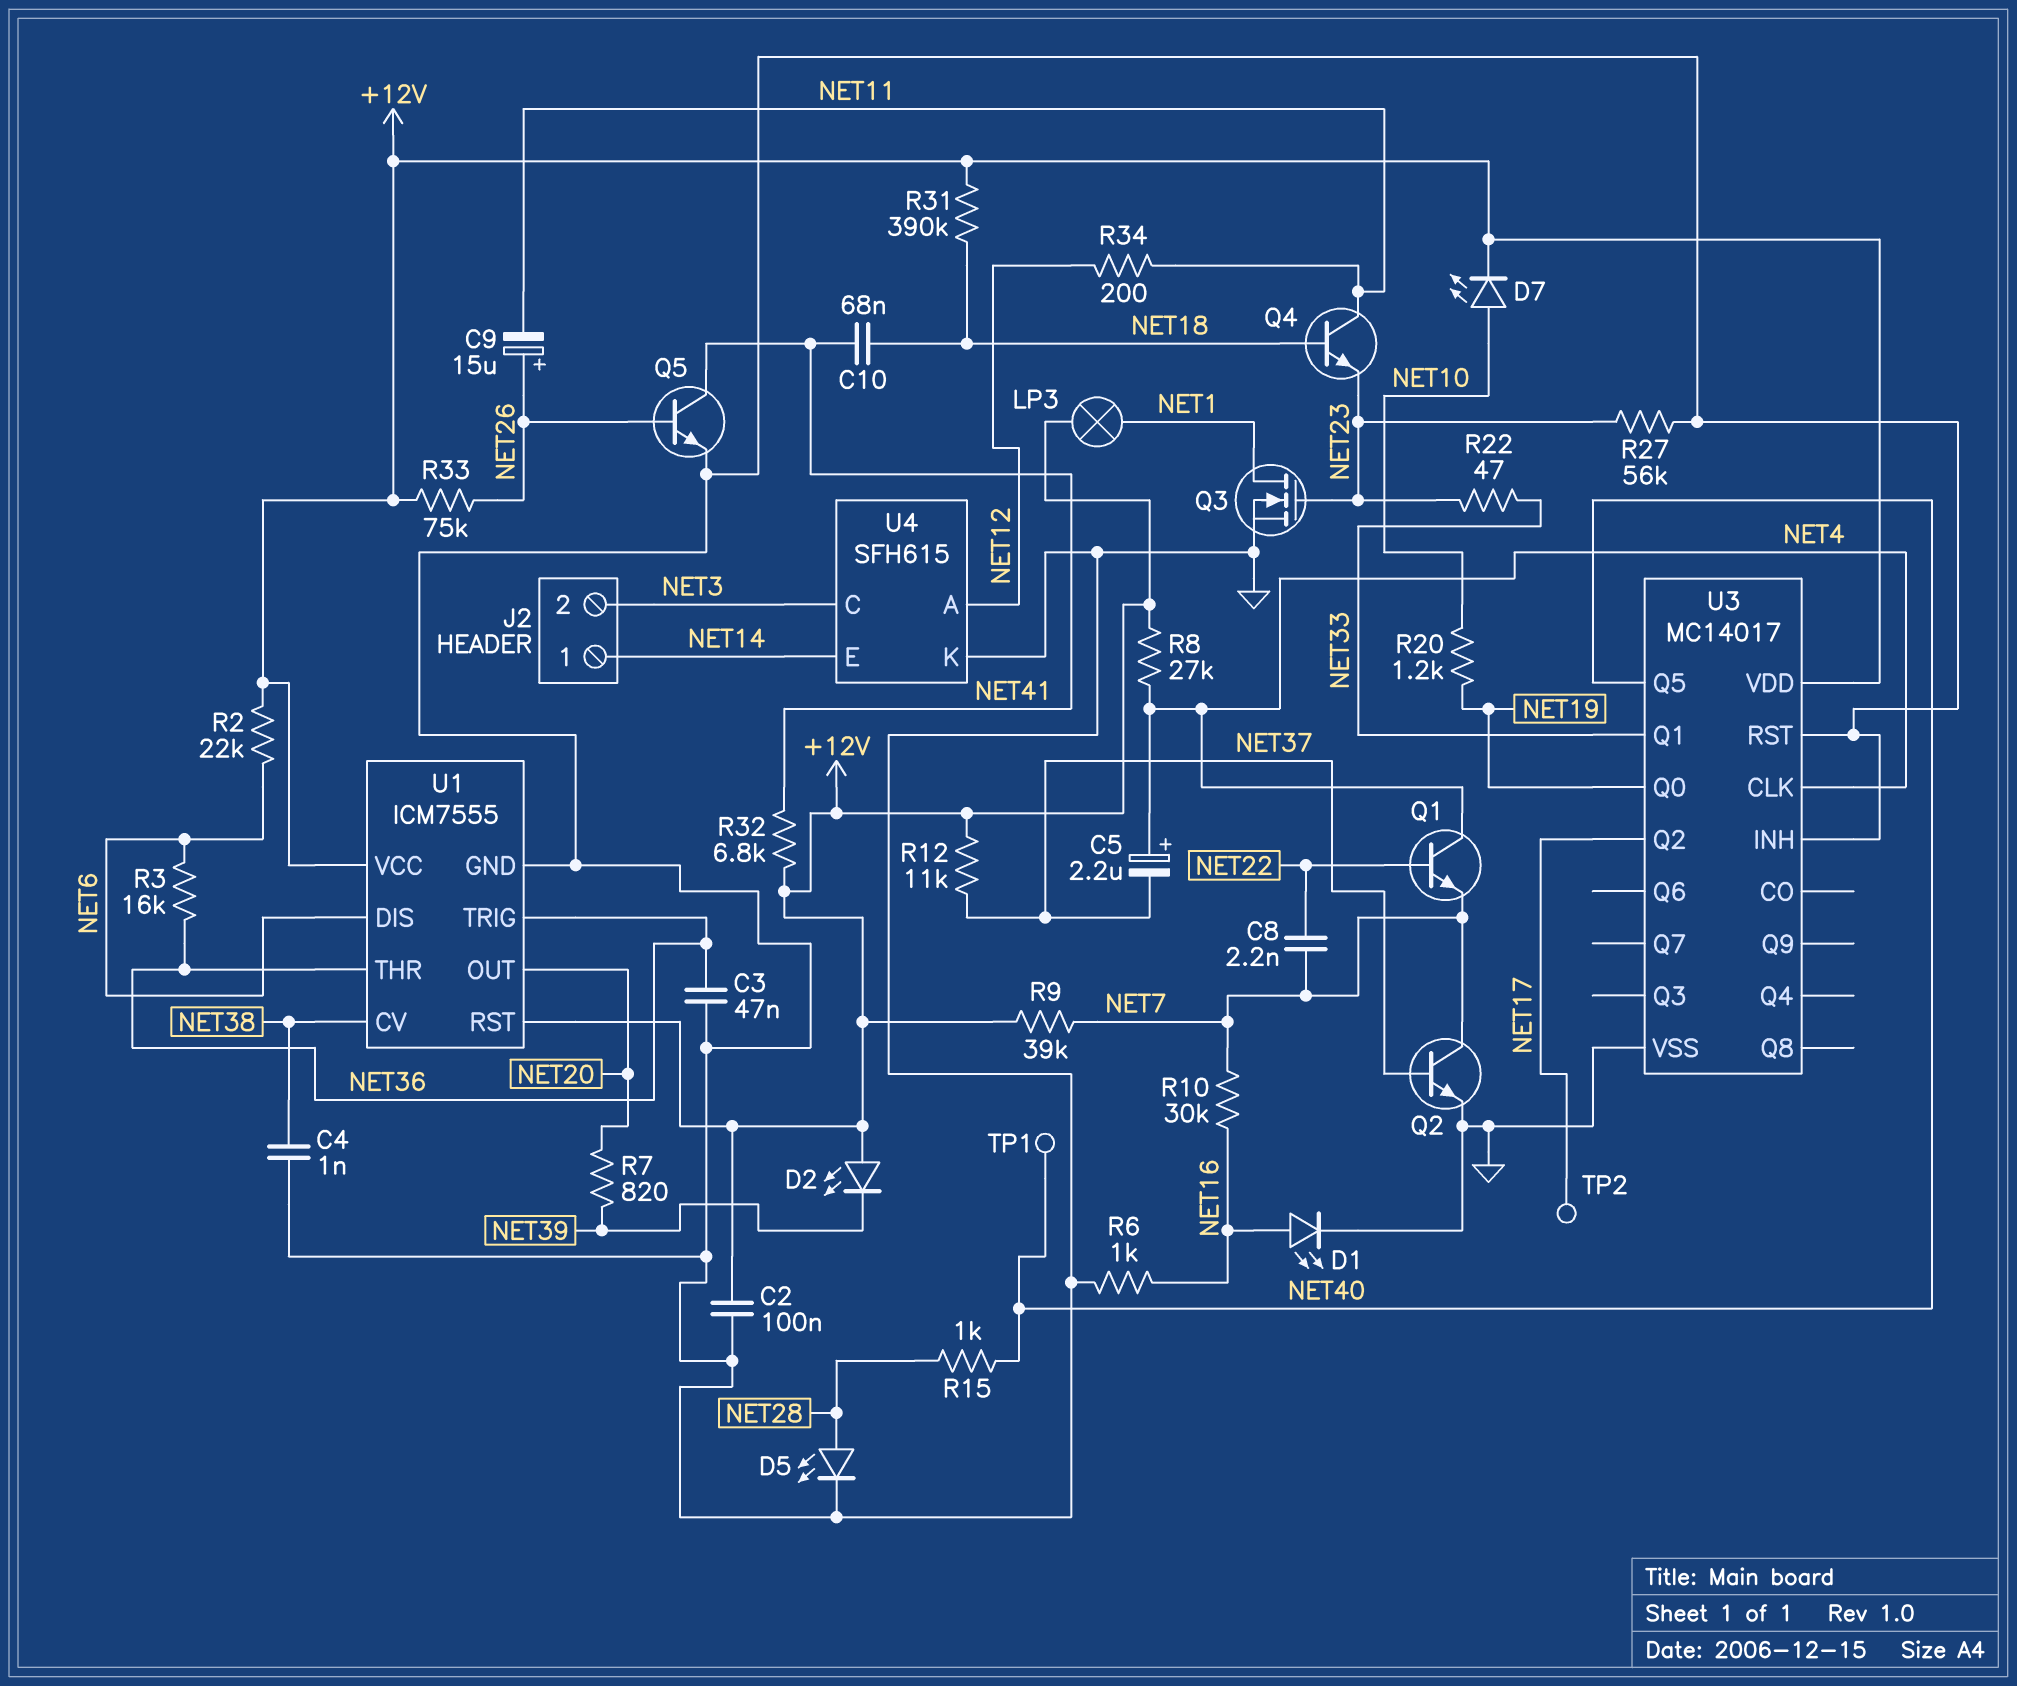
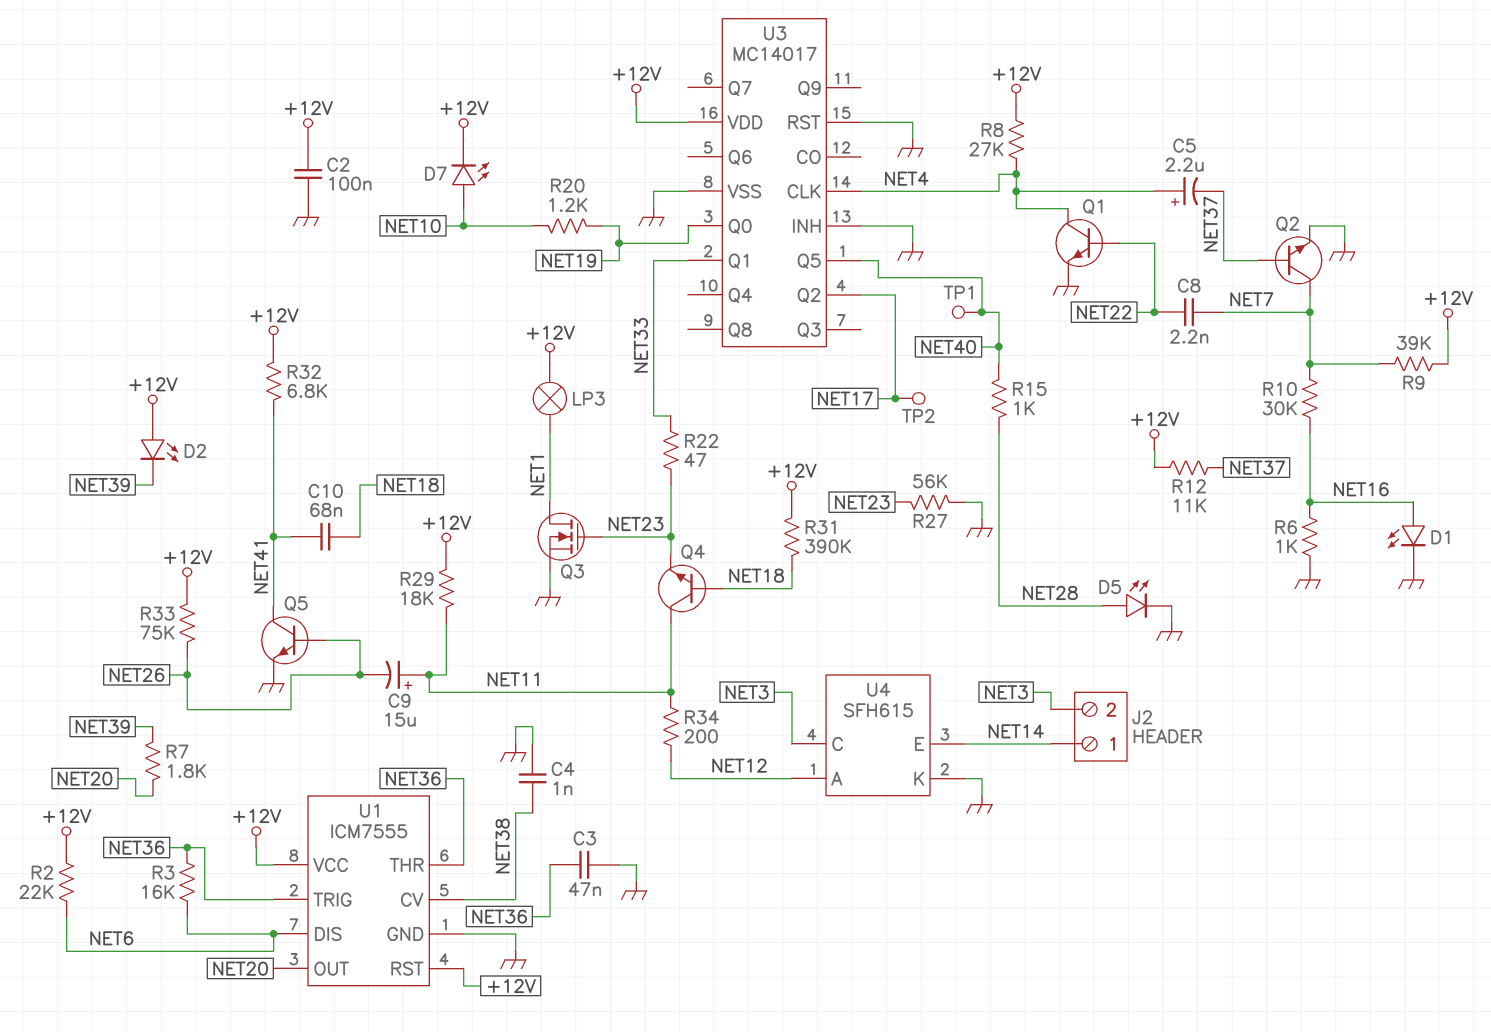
C9: 15uF (plus NET26, minus NET11) -> 15uF (plus NET11, minus NET26)
Q1: NPN (B NET22, C NET4, E NET7) -> NPN (B NET22, C NET4, E GND)
R7: 820 (NET20, NET39) -> 1.8k (NET20, NET39)
R29: none -> 18k (+12V, NET11)

